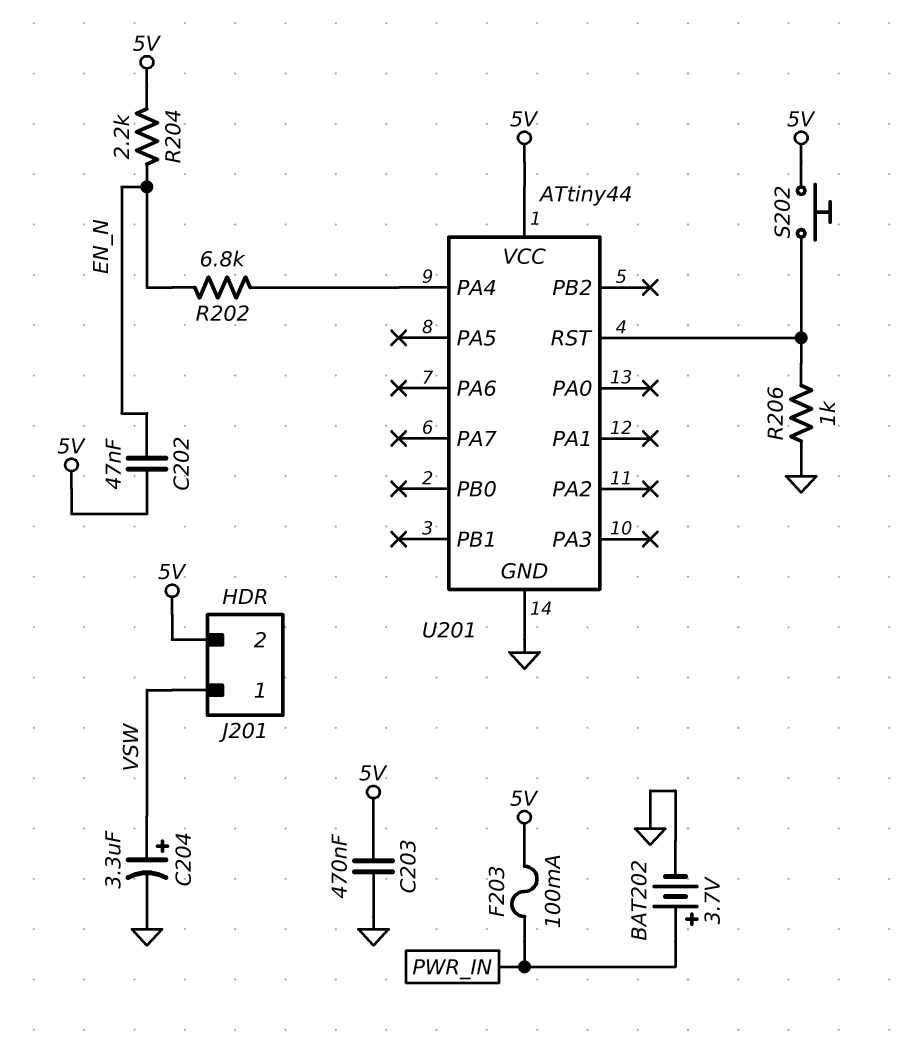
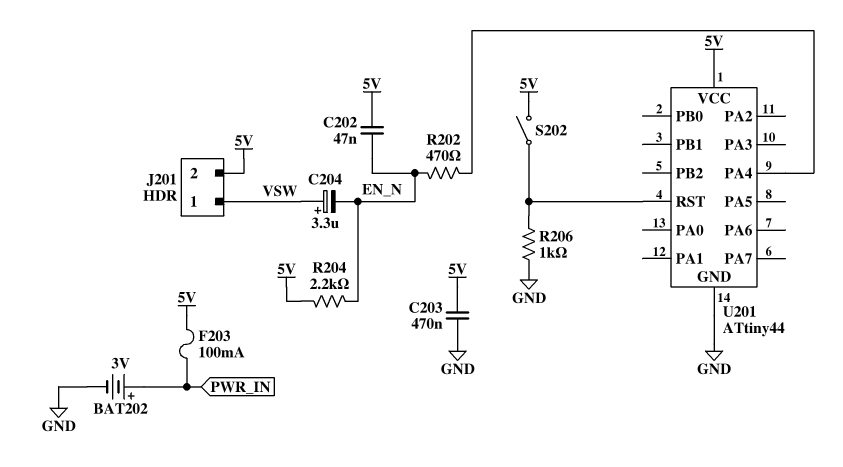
BAT202: 3.7V (plus PWR_IN, minus GND) -> 3V (plus PWR_IN, minus GND)
C204: 3.3uF (plus VSW, minus GND) -> 3.3uF (plus VSW, minus EN_N)
R202: 6.8k (EN_N, U201/PA4) -> 470 (EN_N, U201/PA4)
S202: button (5V, U201/RST) -> switch (5V, U201/RST)

